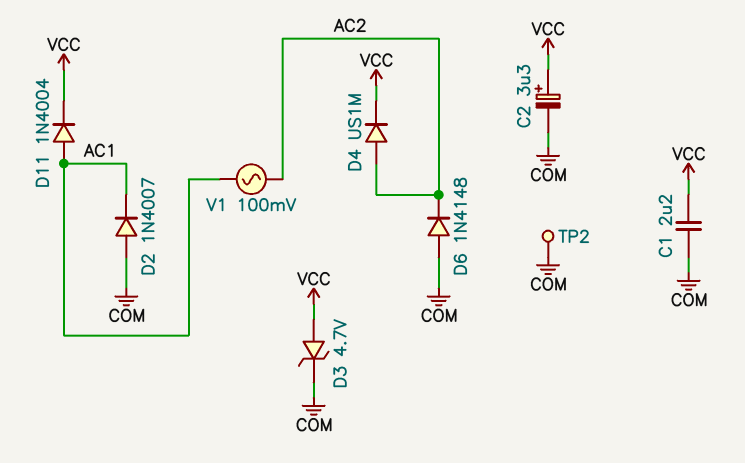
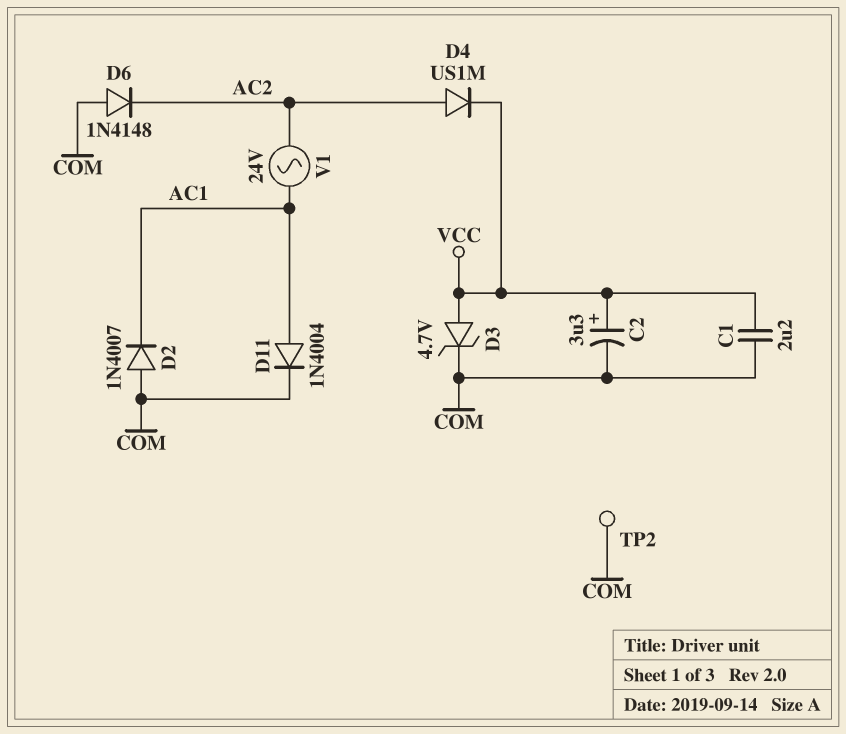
D11: diode 1N4004 (A AC1, K VCC) -> diode 1N4004 (A AC1, K COM)
V1: AC 100mV (AC1, AC2) -> AC 24V (AC1, AC2)

